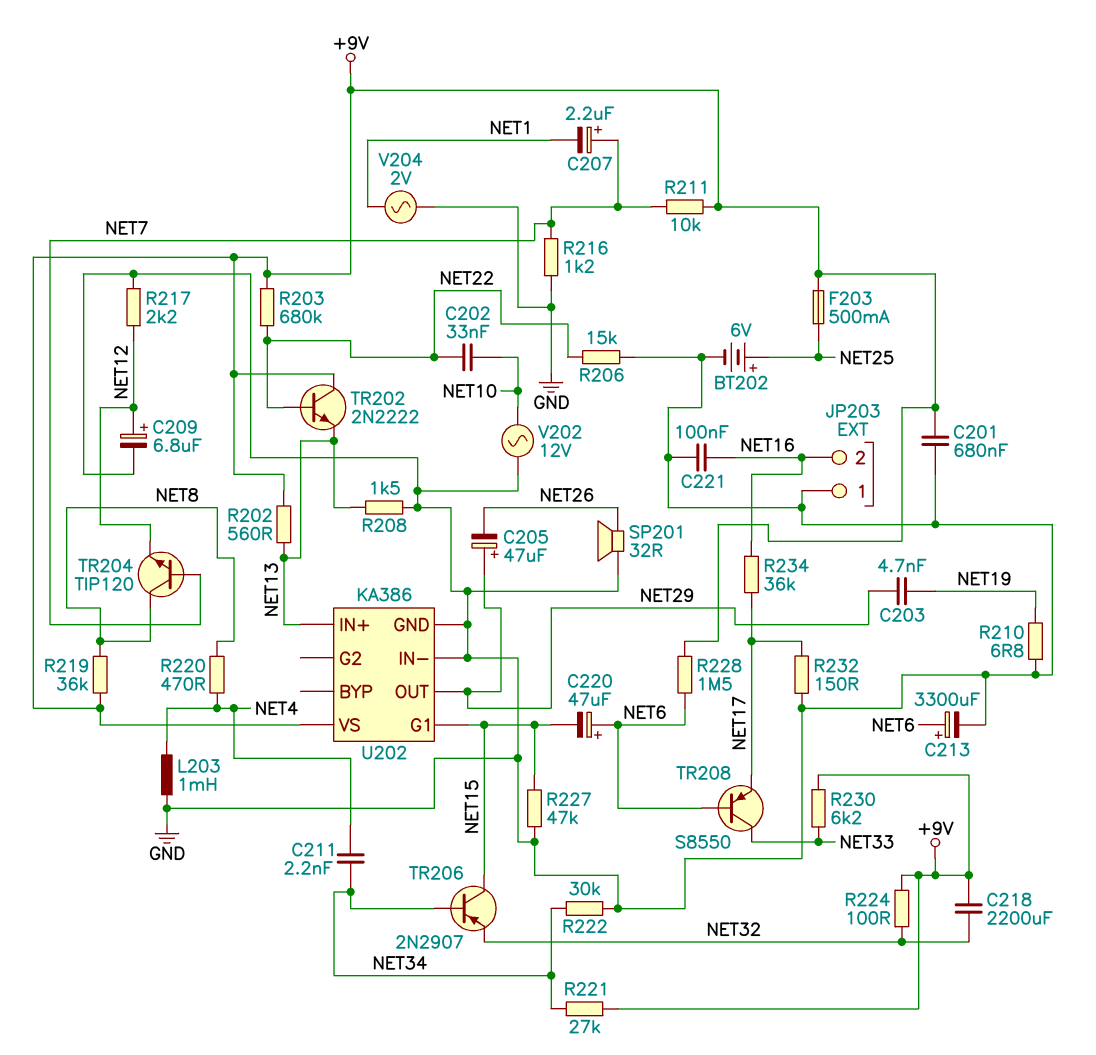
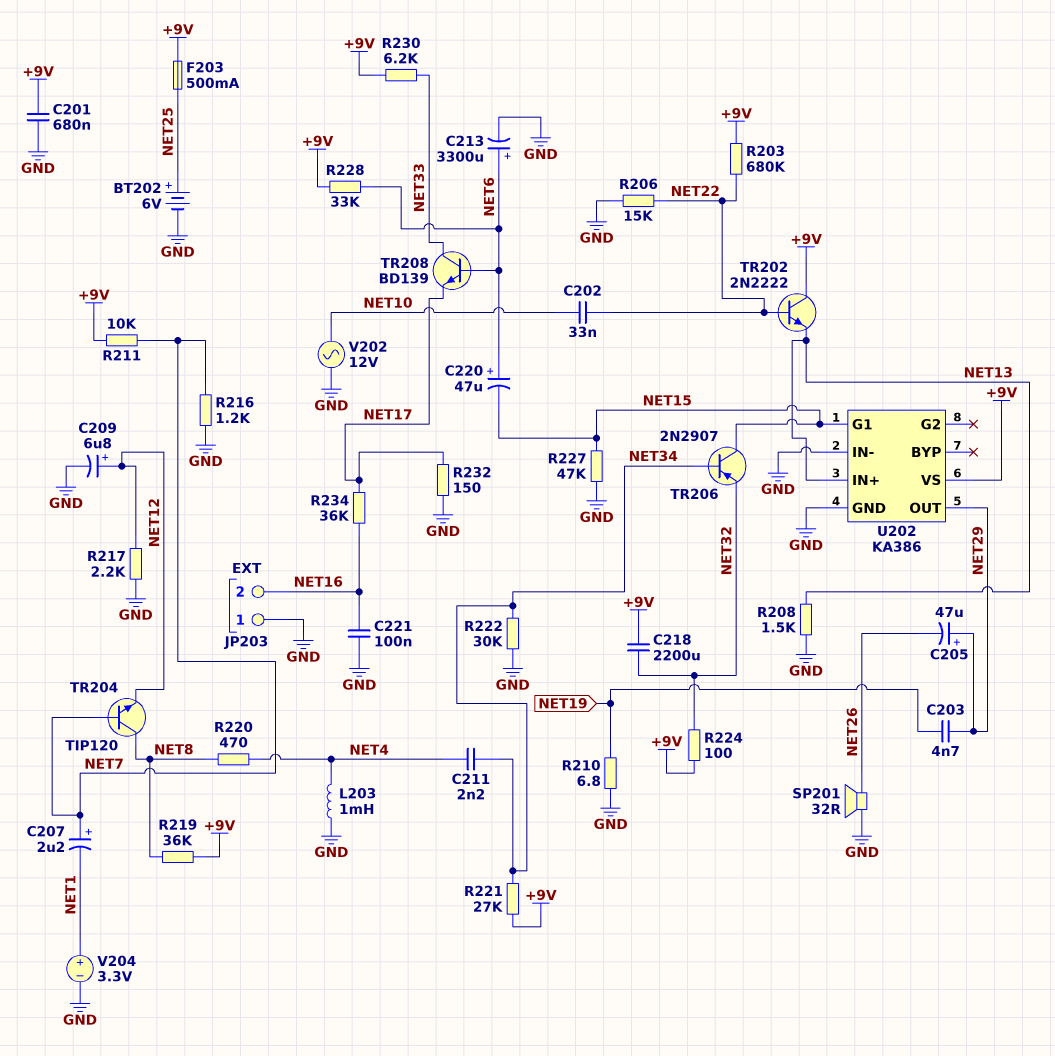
R202: 560 (+9V, NET13) -> none
R228: 1.5M (+9V, NET6) -> 33k (+9V, NET6)
TR208: PNP S8550 (B NET6, C NET33, E NET17) -> NPN BD139 (B NET6, C NET33, E NET17)
V204: AC 2V (GND, NET1) -> 3.3V (plus NET1, minus GND)

